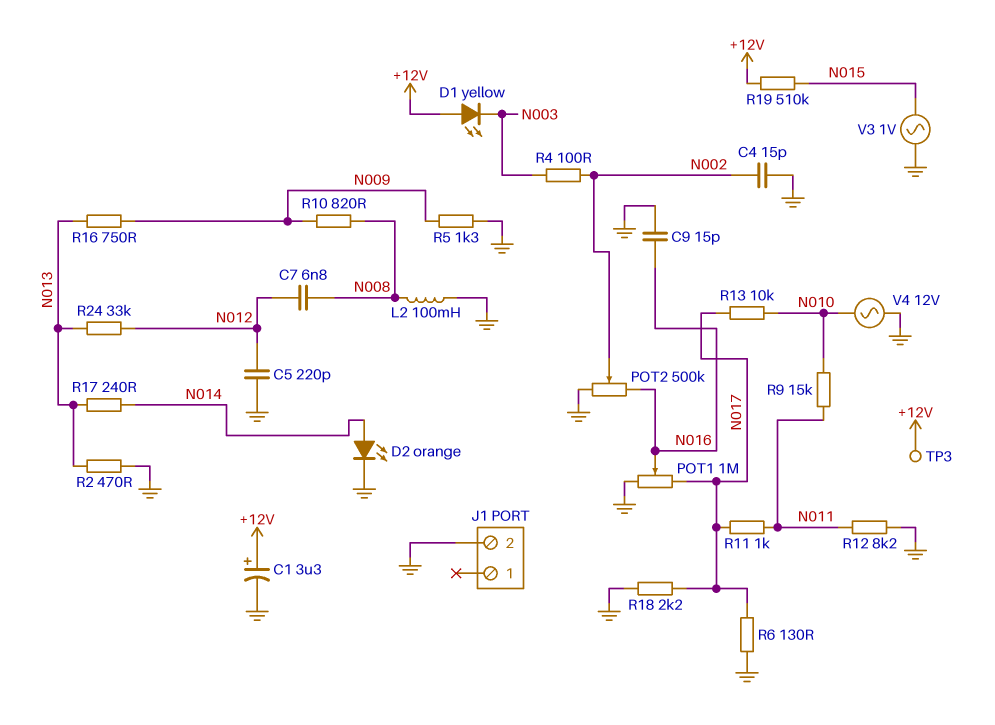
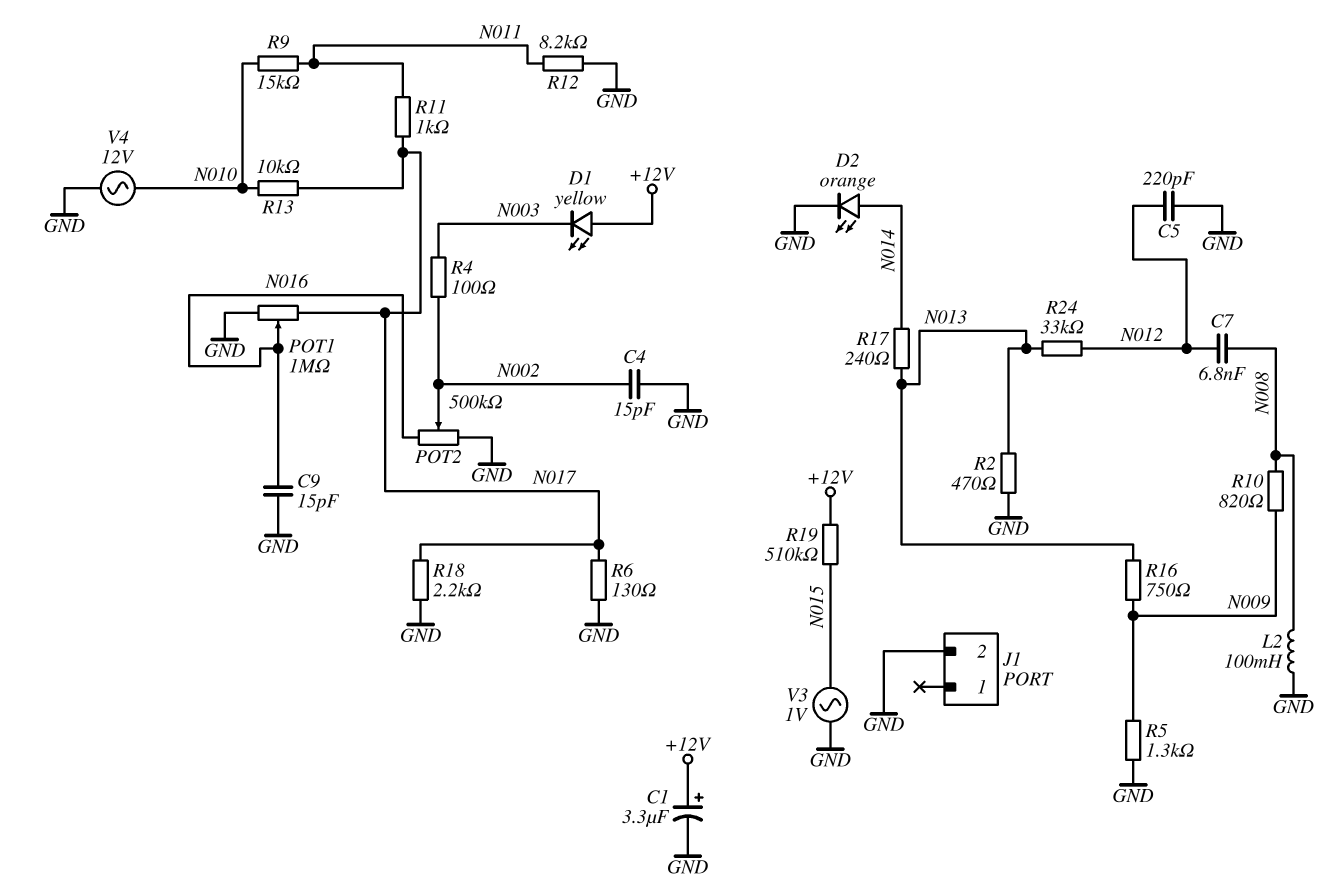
TP3: test point (+12V) -> none

